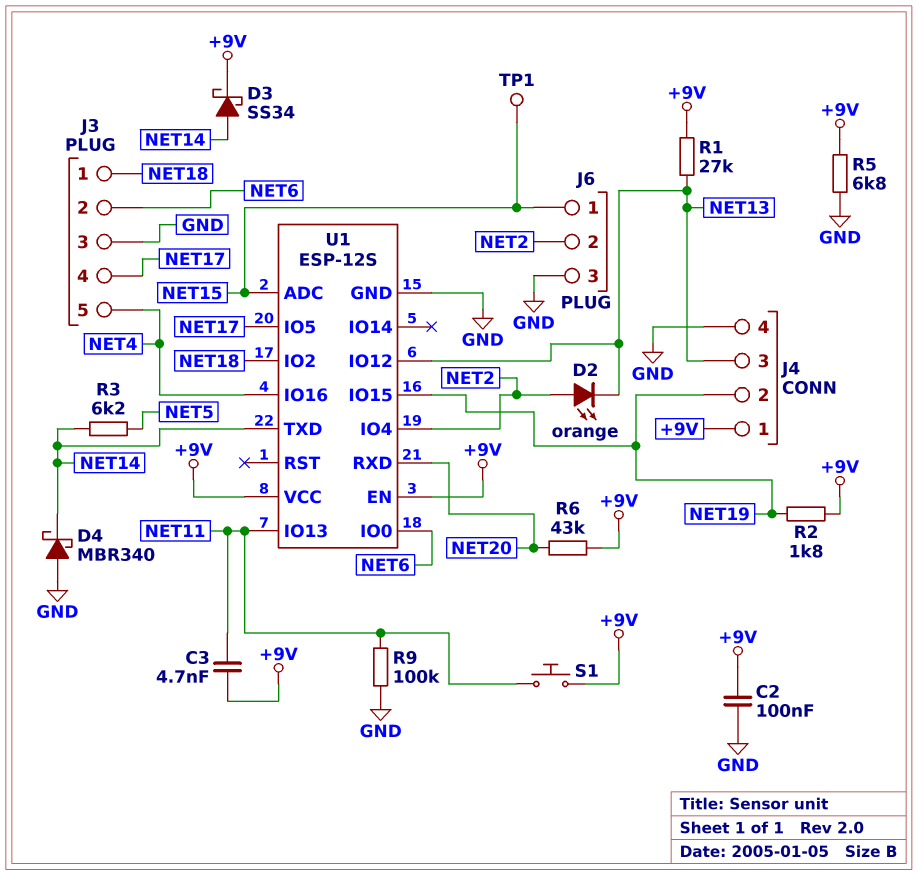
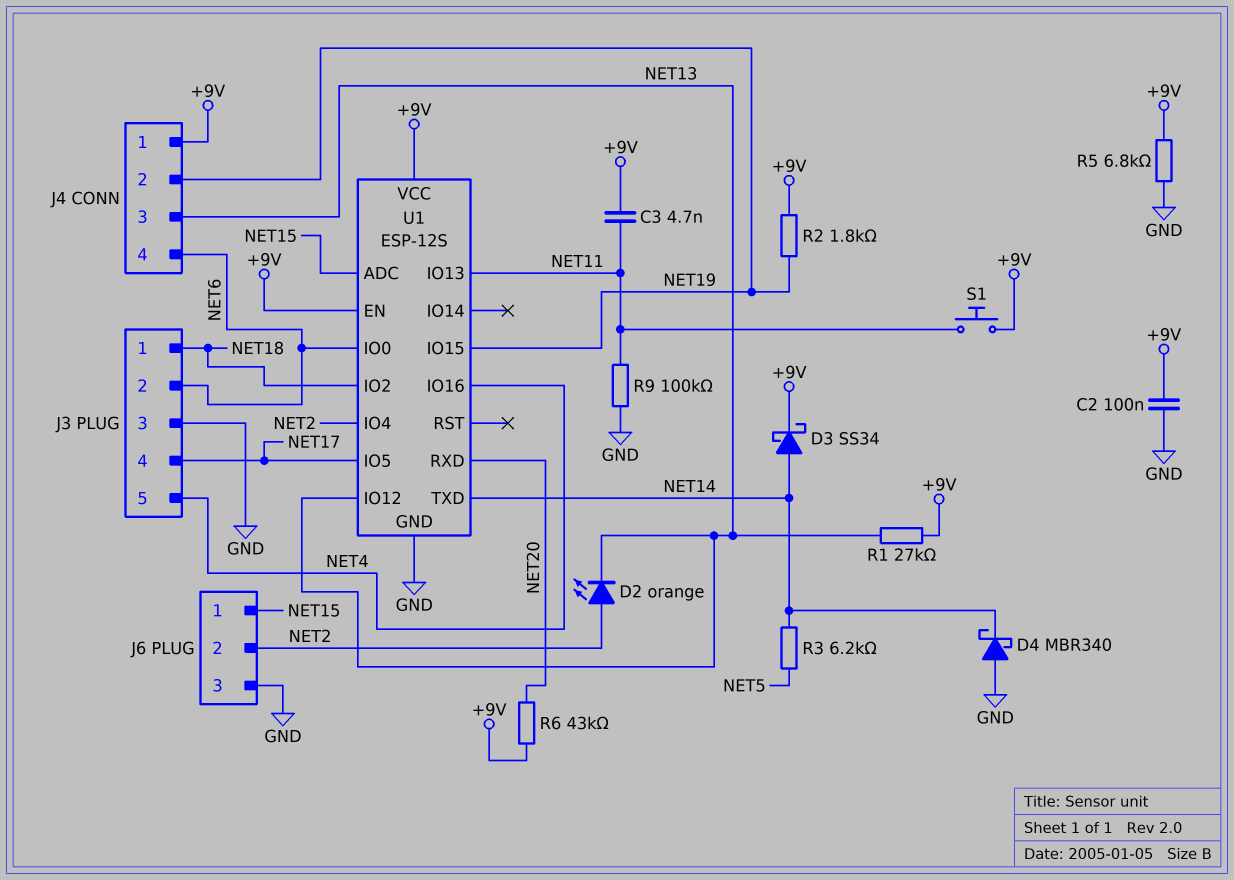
J4 pin 4: GND -> NET6
TP1: test point (NET15) -> none

